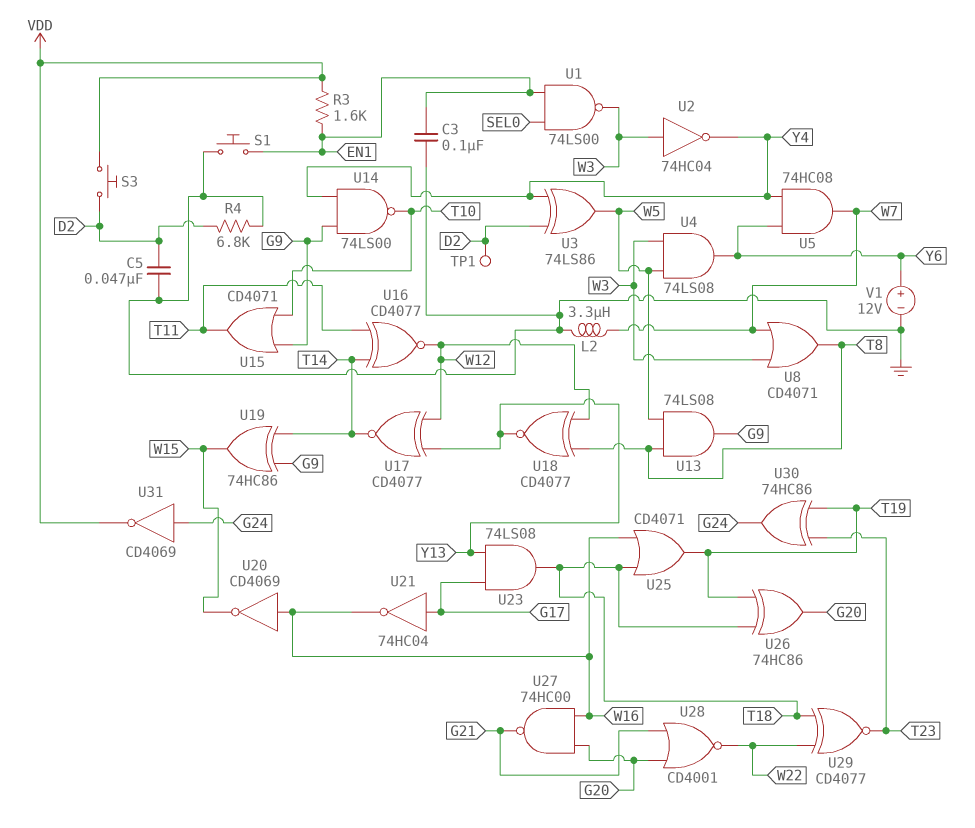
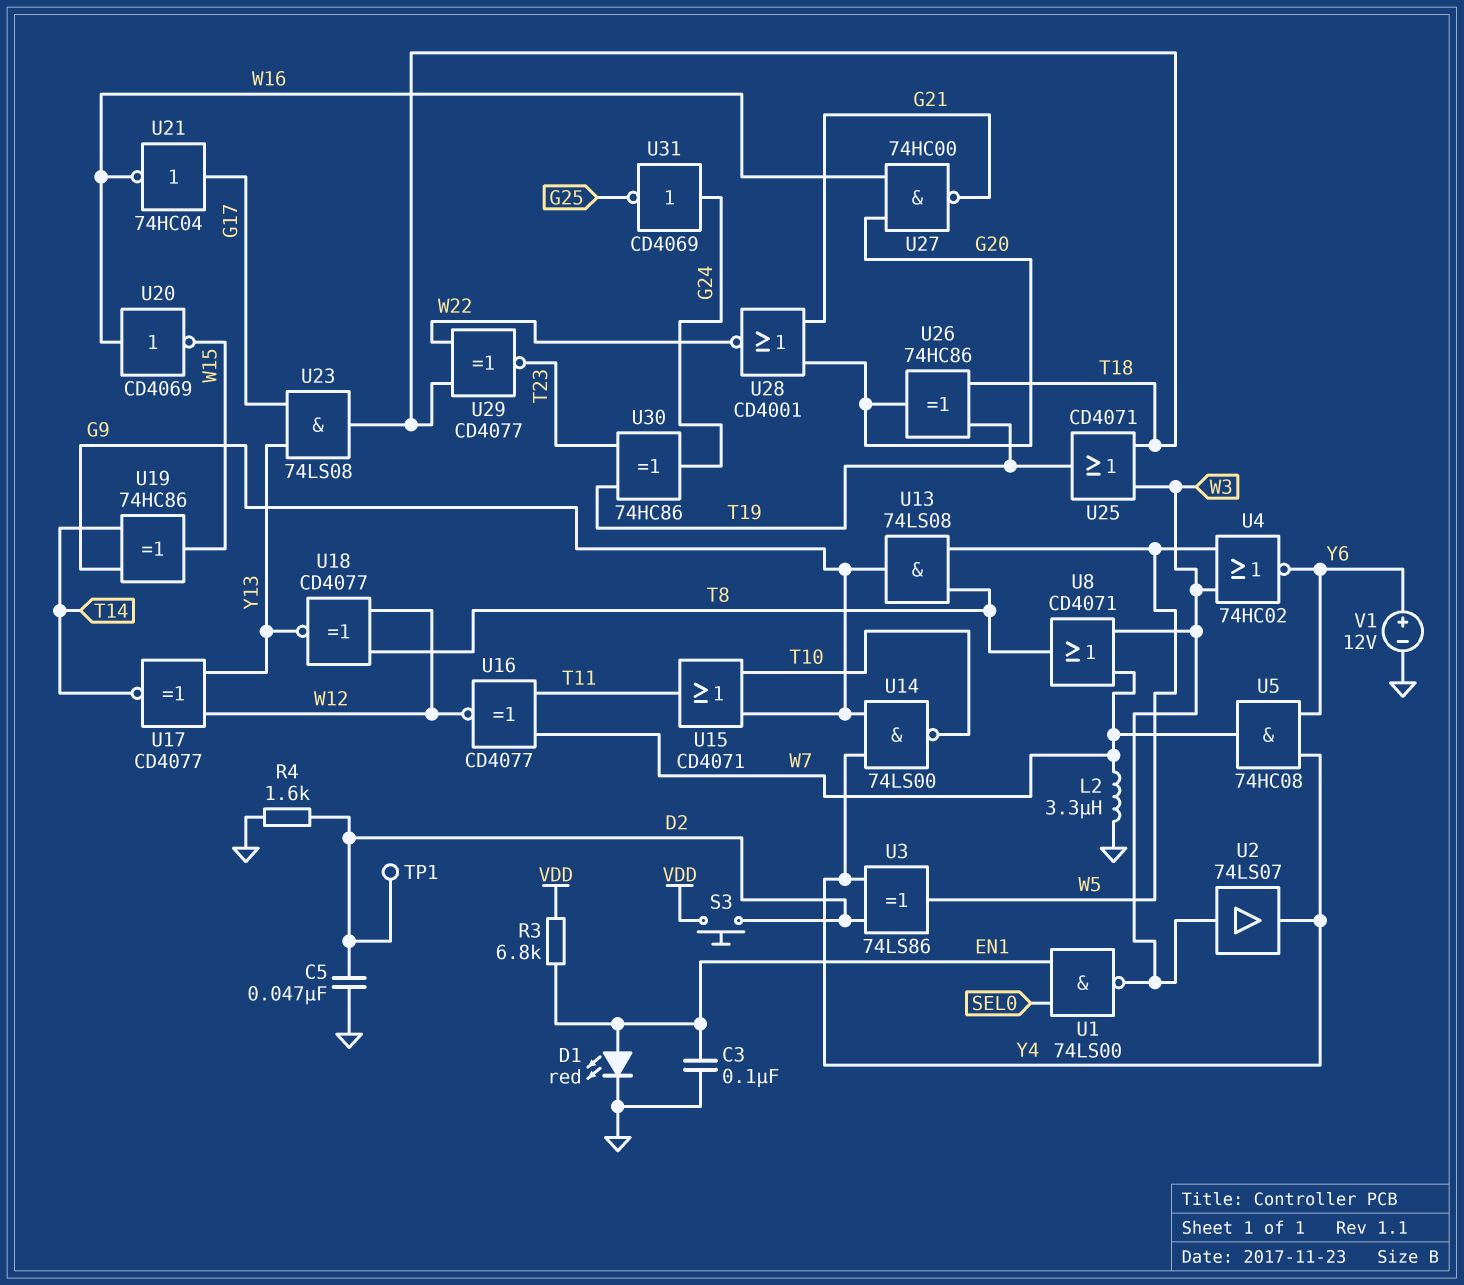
D1: none -> LED red (A EN1, K GND)
R3: 1.6k (EN1, VDD) -> 6.8k (EN1, VDD)
R4: 6.8k (D2, GND) -> 1.6k (D2, GND)
S1: button (EN1, GND) -> none
U2: NOT 74HC04 (in W3, out Y4) -> buffer 74LS07 (in W3, out Y4)
U4: AND 74LS08 (in W3, in W5, out Y6) -> NOR 74HC02 (in W3, in W5, out Y6)
U16: XNOR CD4077 (in T11, in T14, out W12) -> XNOR CD4077 (in T11, in W7, out W12)
U25: OR CD4071 (in T18, in W16, out T19) -> OR CD4071 (in T18, in W3, out T19)
U31: NOT CD4069 (in G24, out VDD) -> NOT CD4069 (in G24, out G25)

